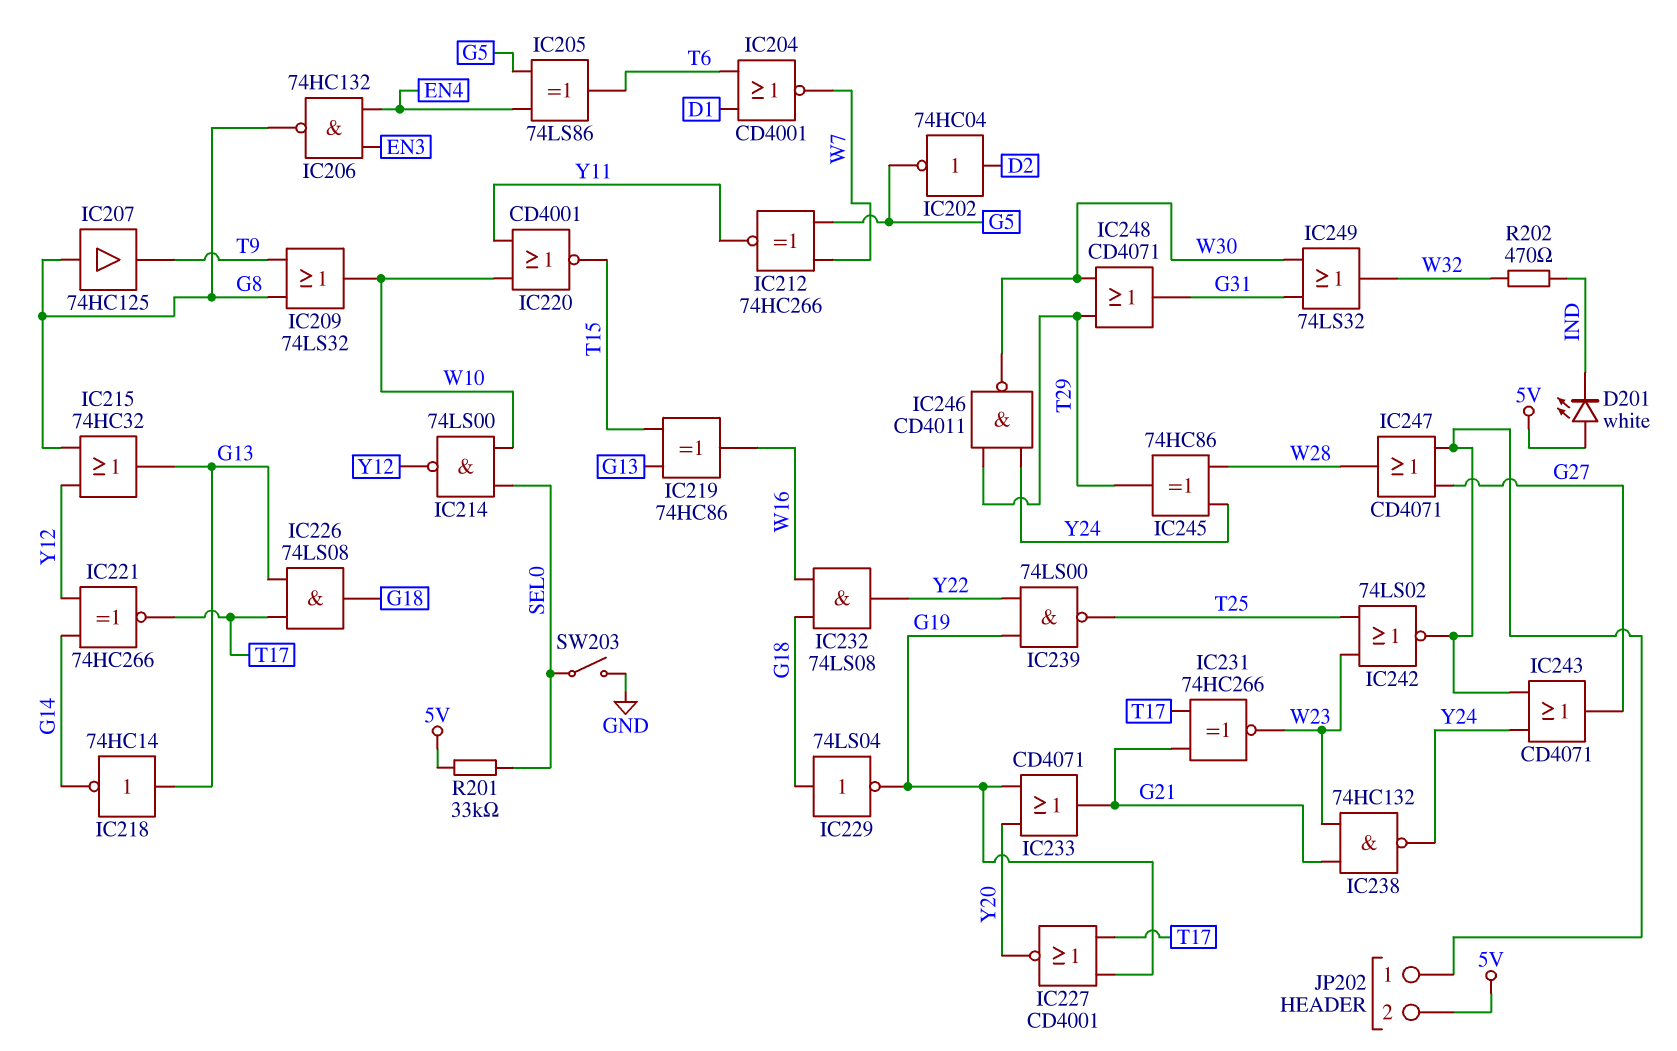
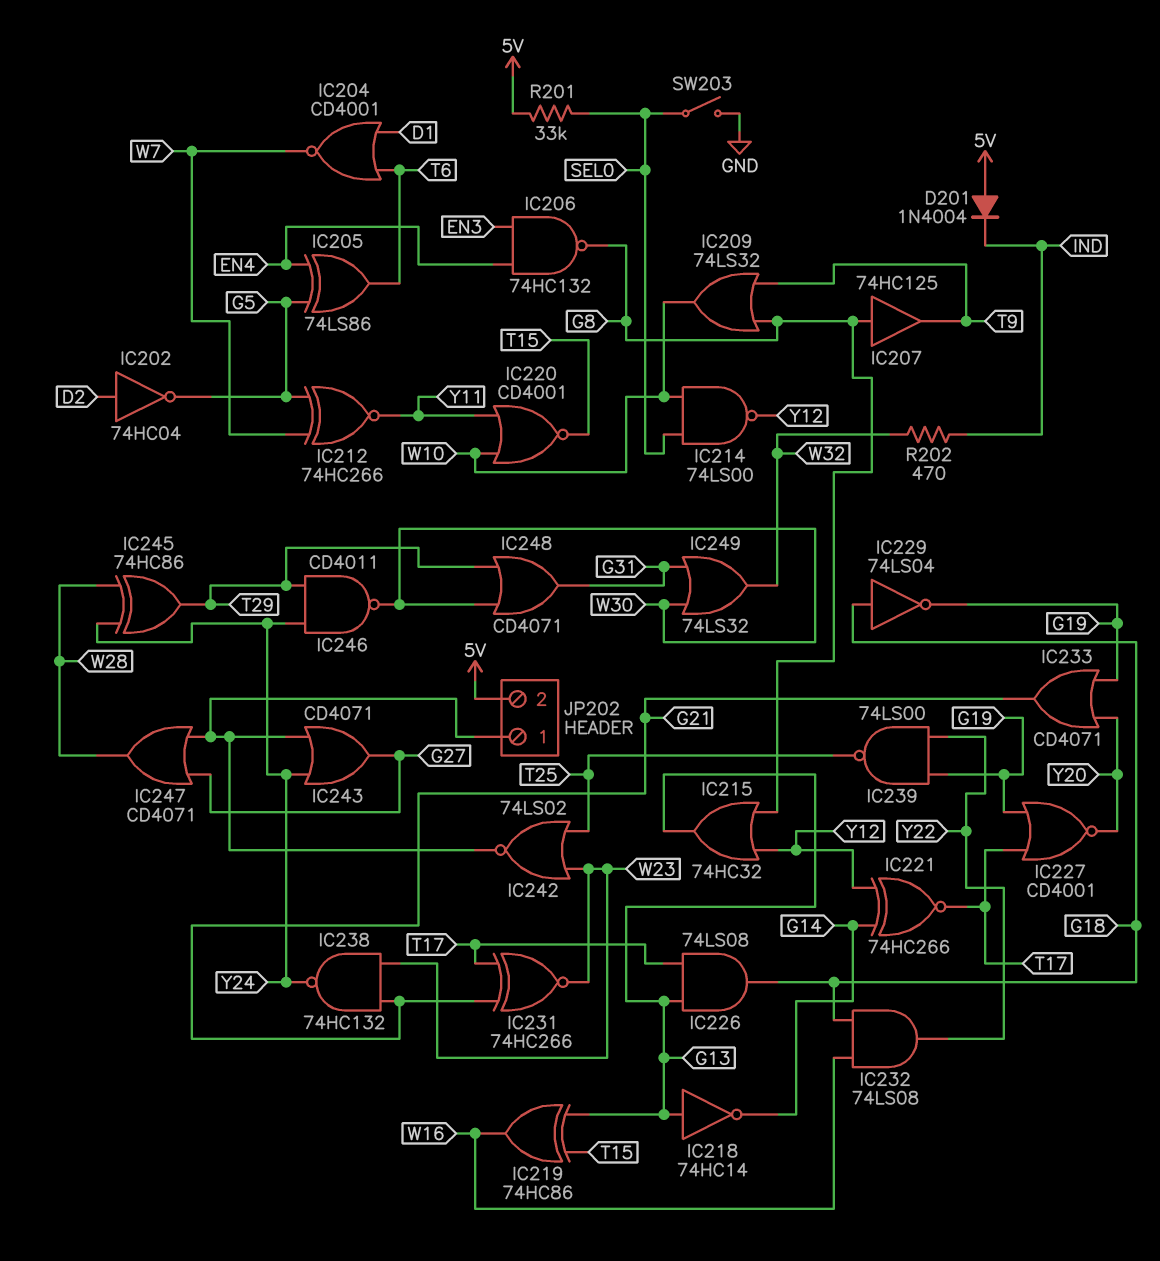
D201: LED white (A 5V, K IND) -> diode 1N4004 (A 5V, K IND)

